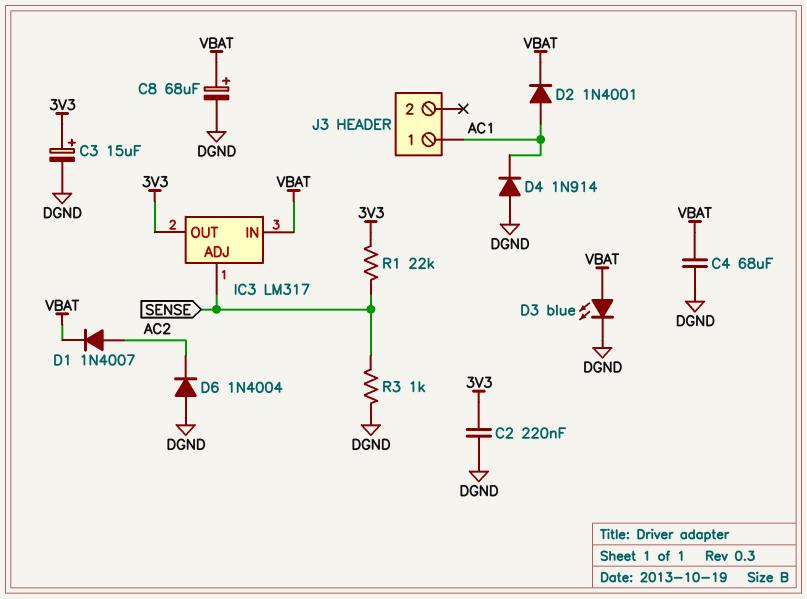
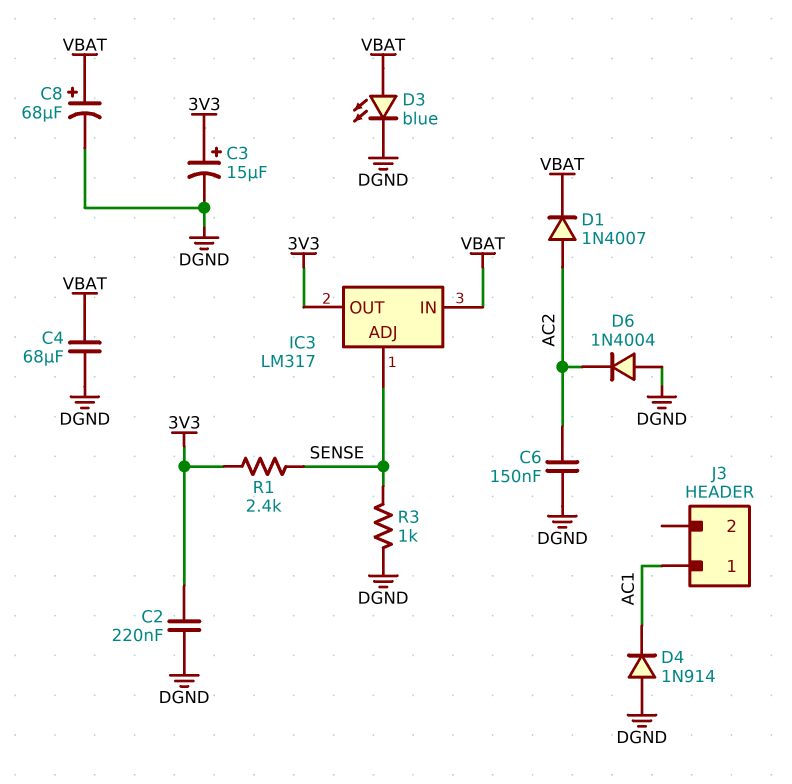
C6: none -> 150nF (AC2, DGND)
D2: diode 1N4001 (A AC1, K VBAT) -> none
R1: 22k (3V3, SENSE) -> 2.4k (3V3, SENSE)

